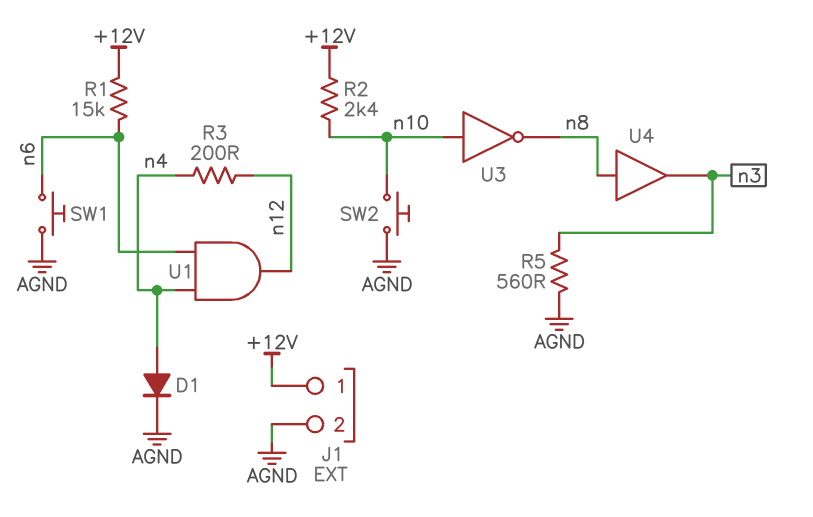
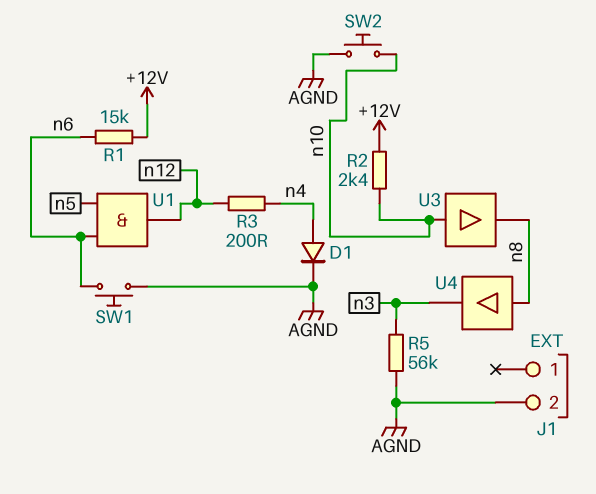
J1 pin 1: +12V -> none
R5: 560 (AGND, n3) -> 56k (AGND, n3)
U1: AND (in n4, in n6, out n12) -> AND (in n5, in n6, out n12)
U3: NOT (in n10, out n8) -> buffer (in n10, out n8)

